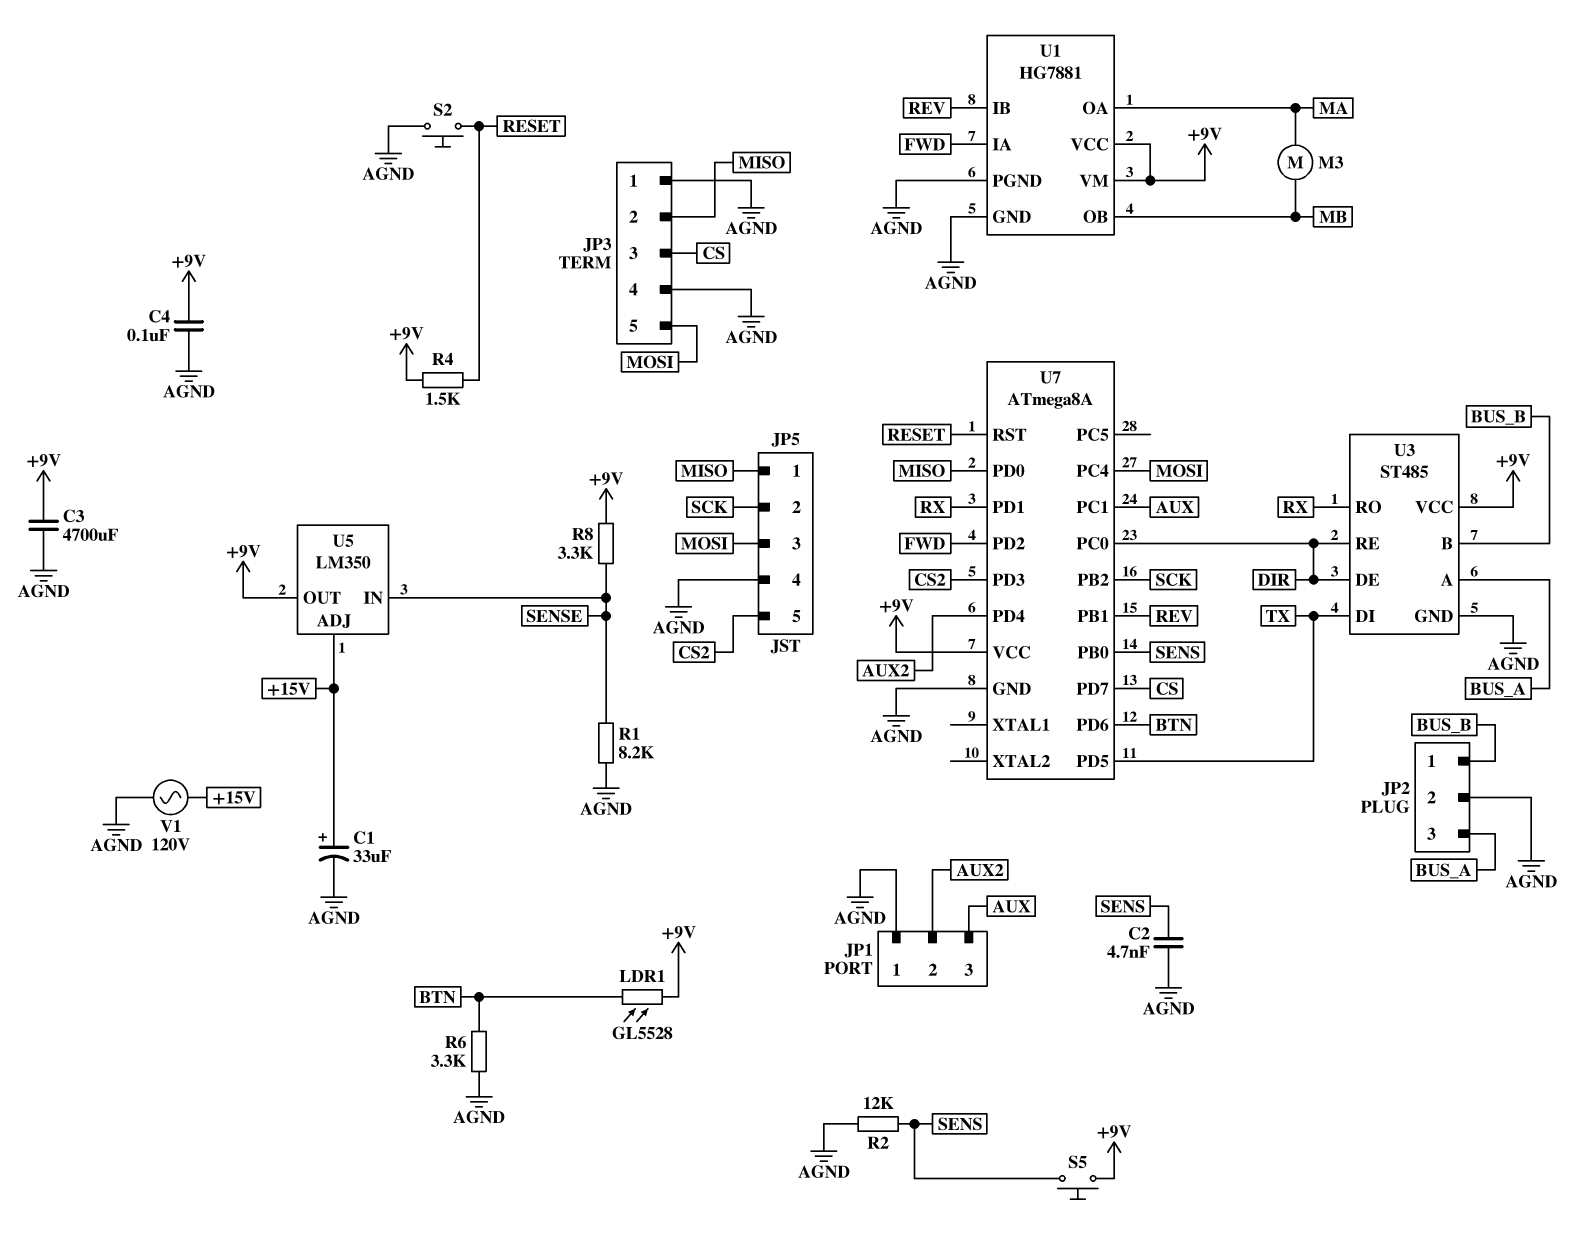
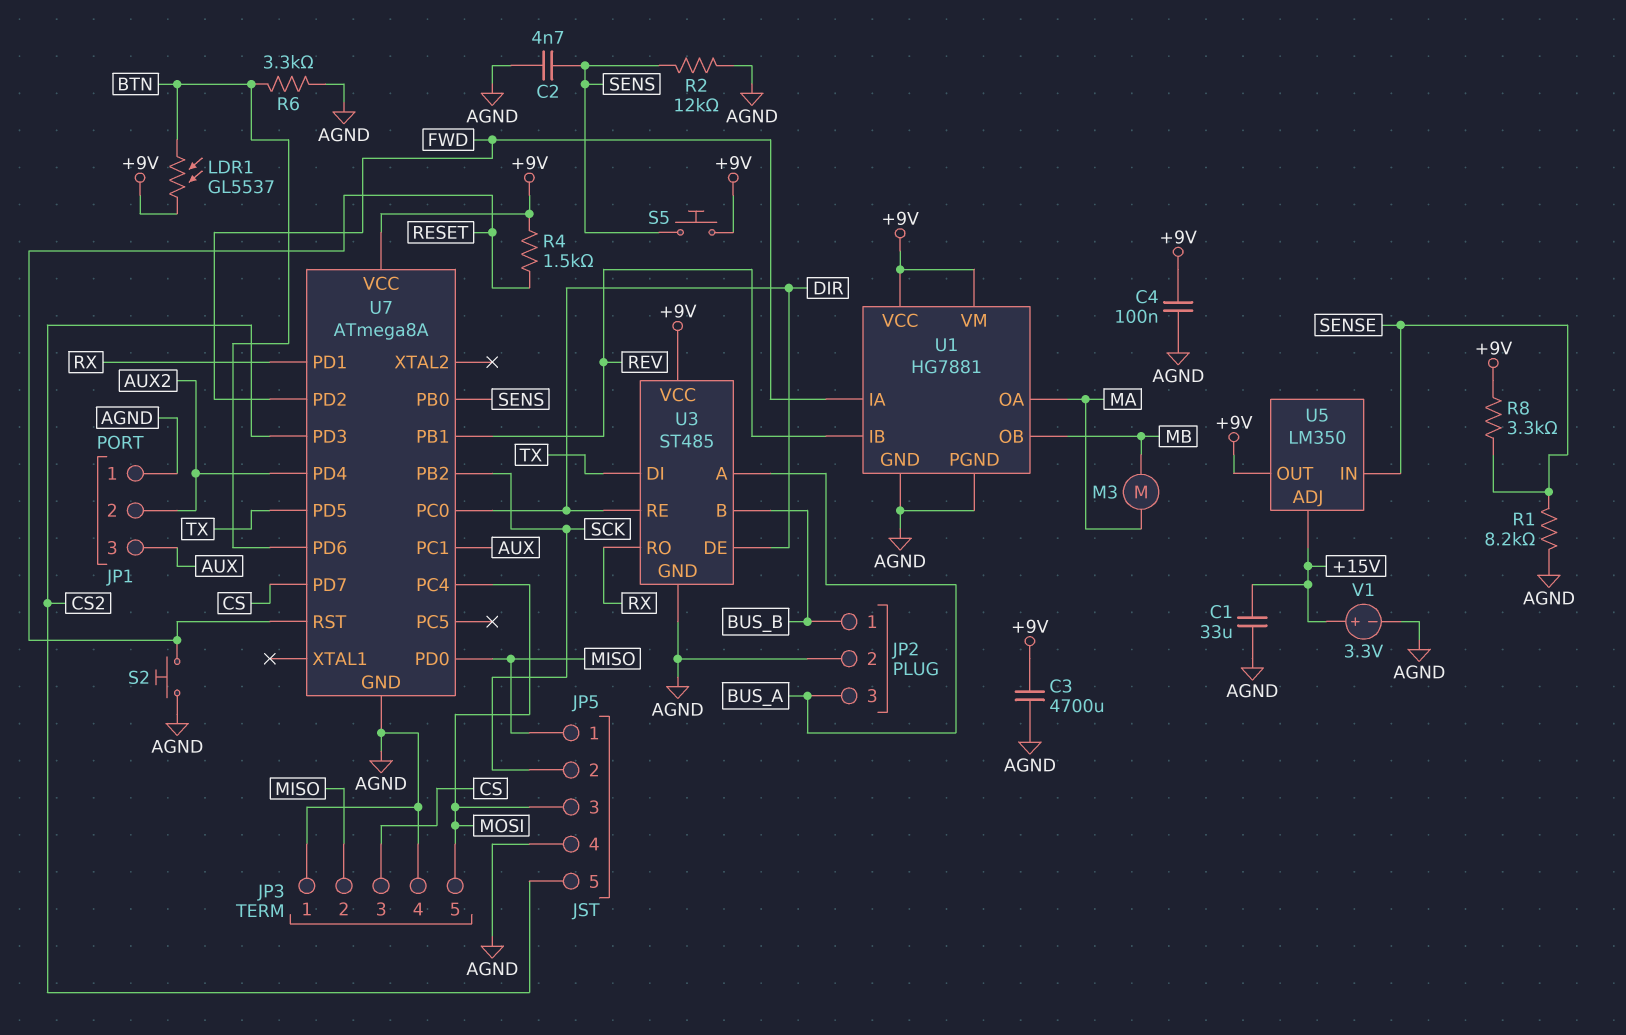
C1: 33uF (plus +15V, minus AGND) -> 33uF (+15V, AGND)
LDR1: GL5528 (+9V, BTN) -> GL5537 (+9V, BTN)
V1: AC 120V (+15V, AGND) -> 3.3V (plus +15V, minus AGND)

